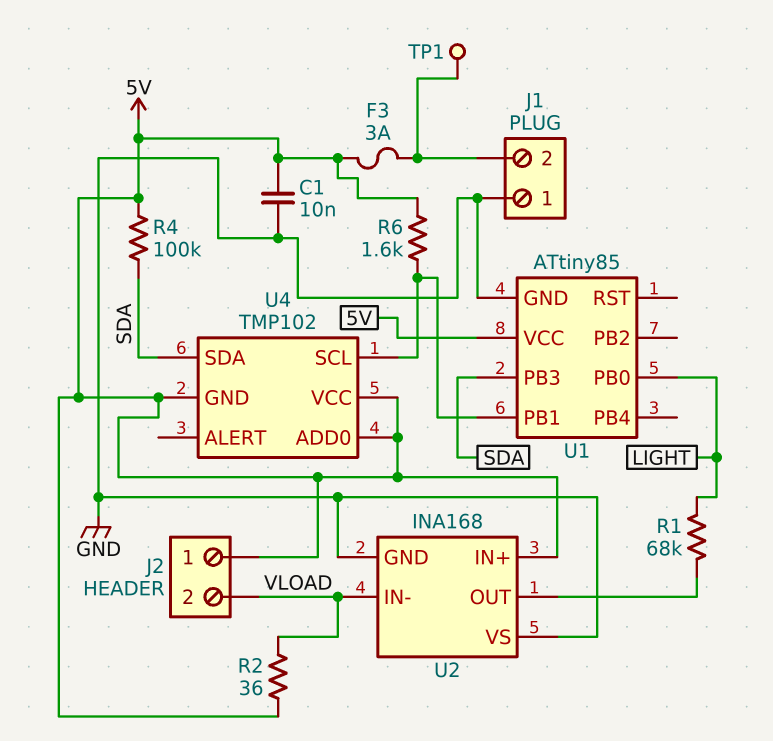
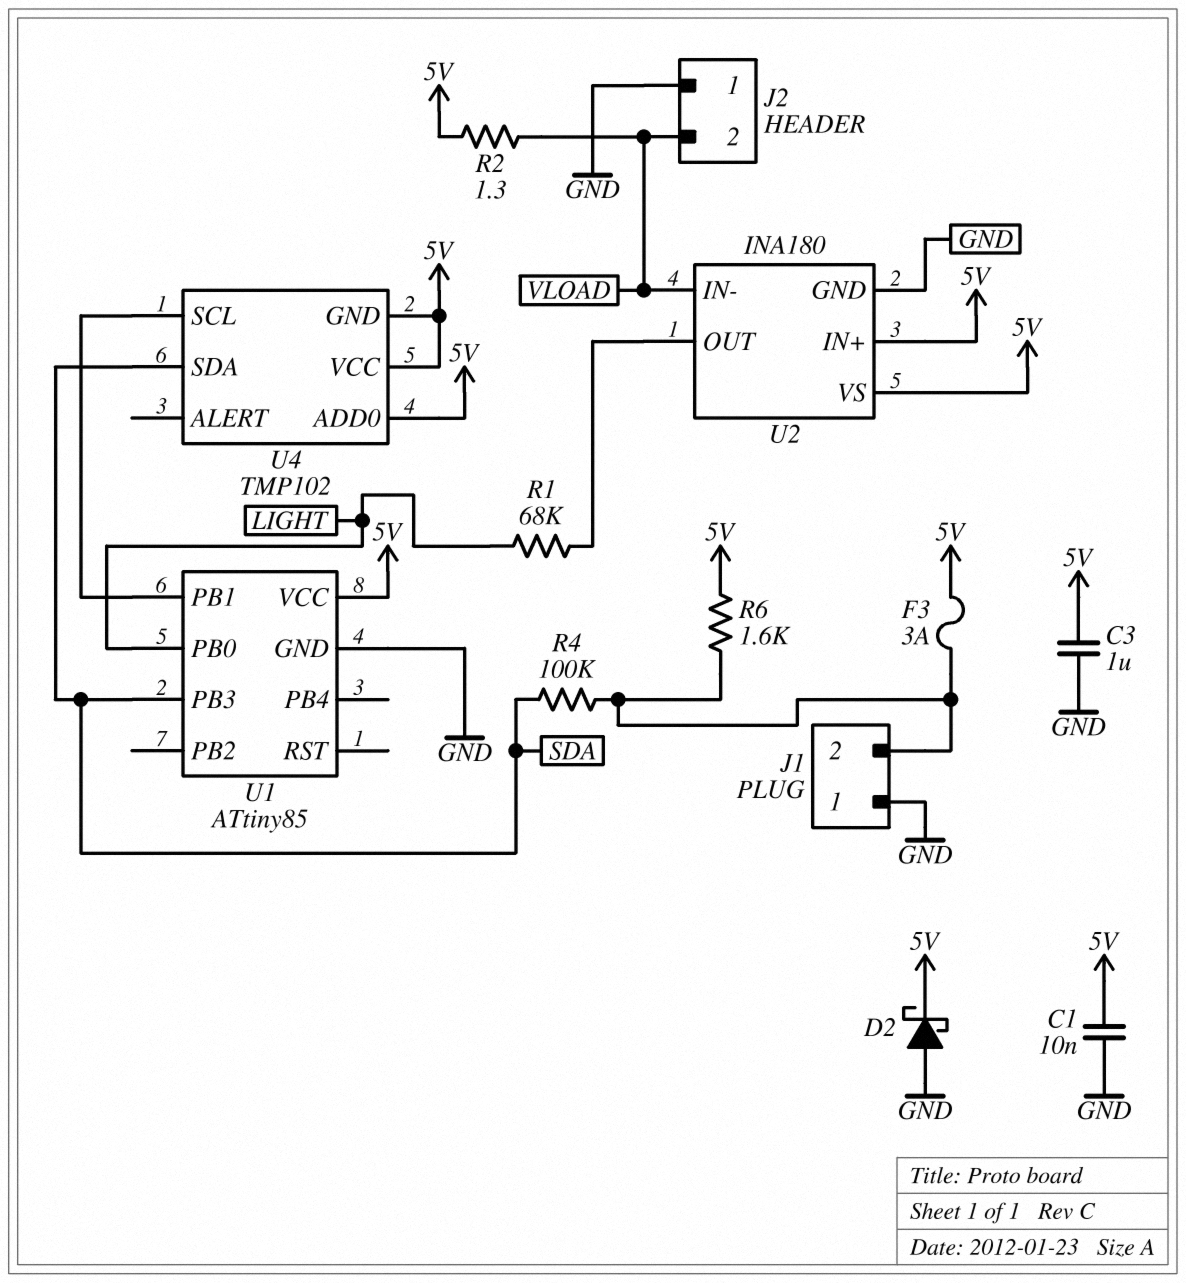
C3: none -> 1uF (5V, GND)
D2: none -> schottky (A GND, K 5V)
J2 pin 1: 5V -> GND
R2: 36 (5V, VLOAD) -> 1.3 (5V, VLOAD)
R4: 100k (5V, SDA) -> 100k (J1/2, SDA)
R6: 1.6k (5V, U1/PB1) -> 1.6k (5V, J1/2)
TP1: test point (J1/2) -> none
U2: INA168 -> INA180
U2 pin VS: GND -> 5V

